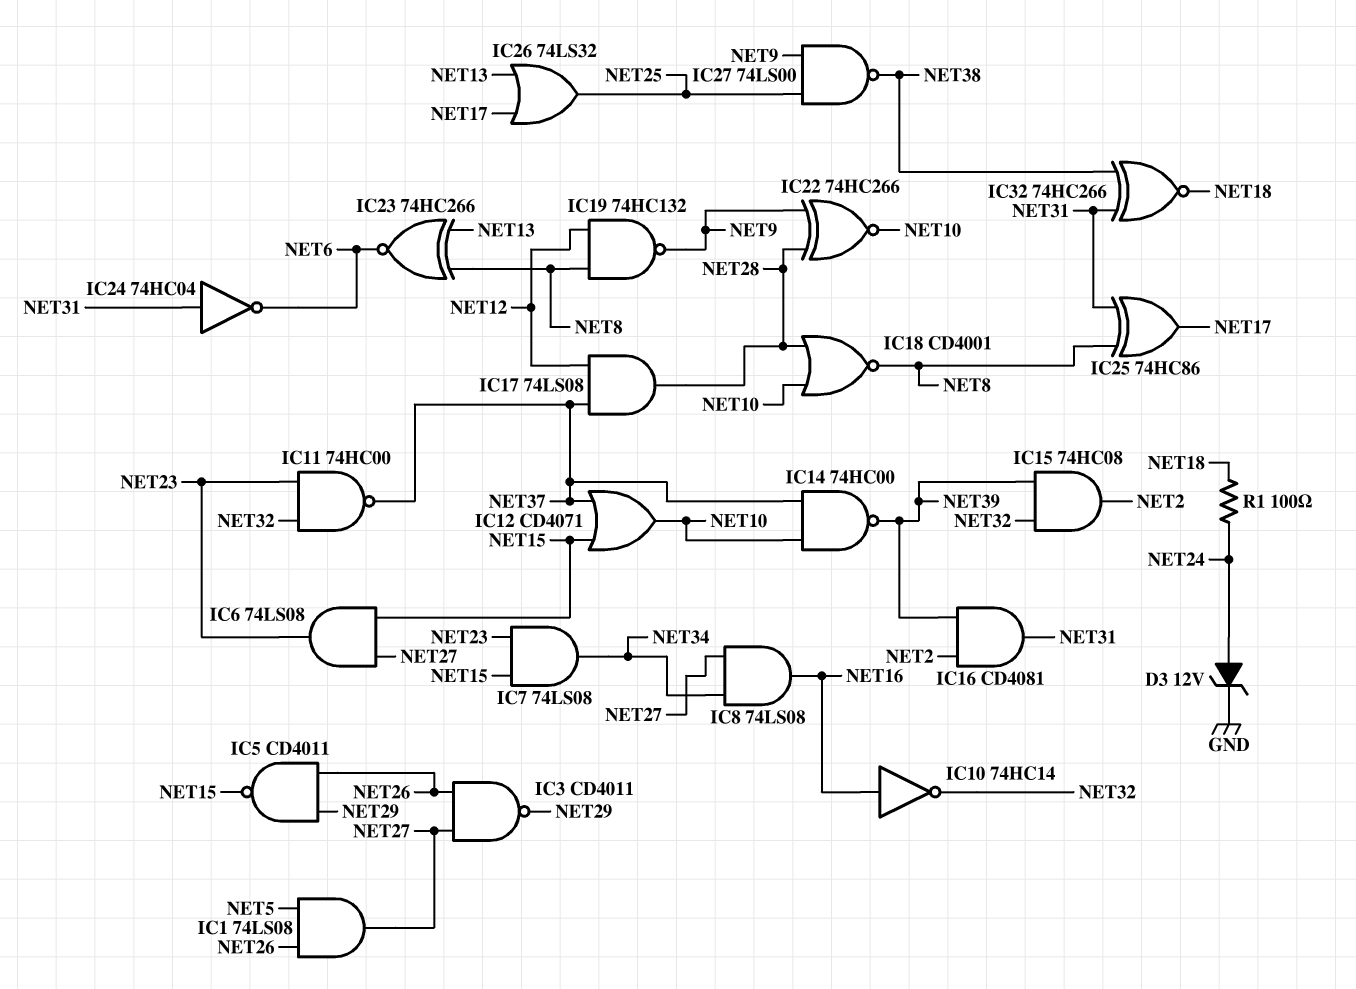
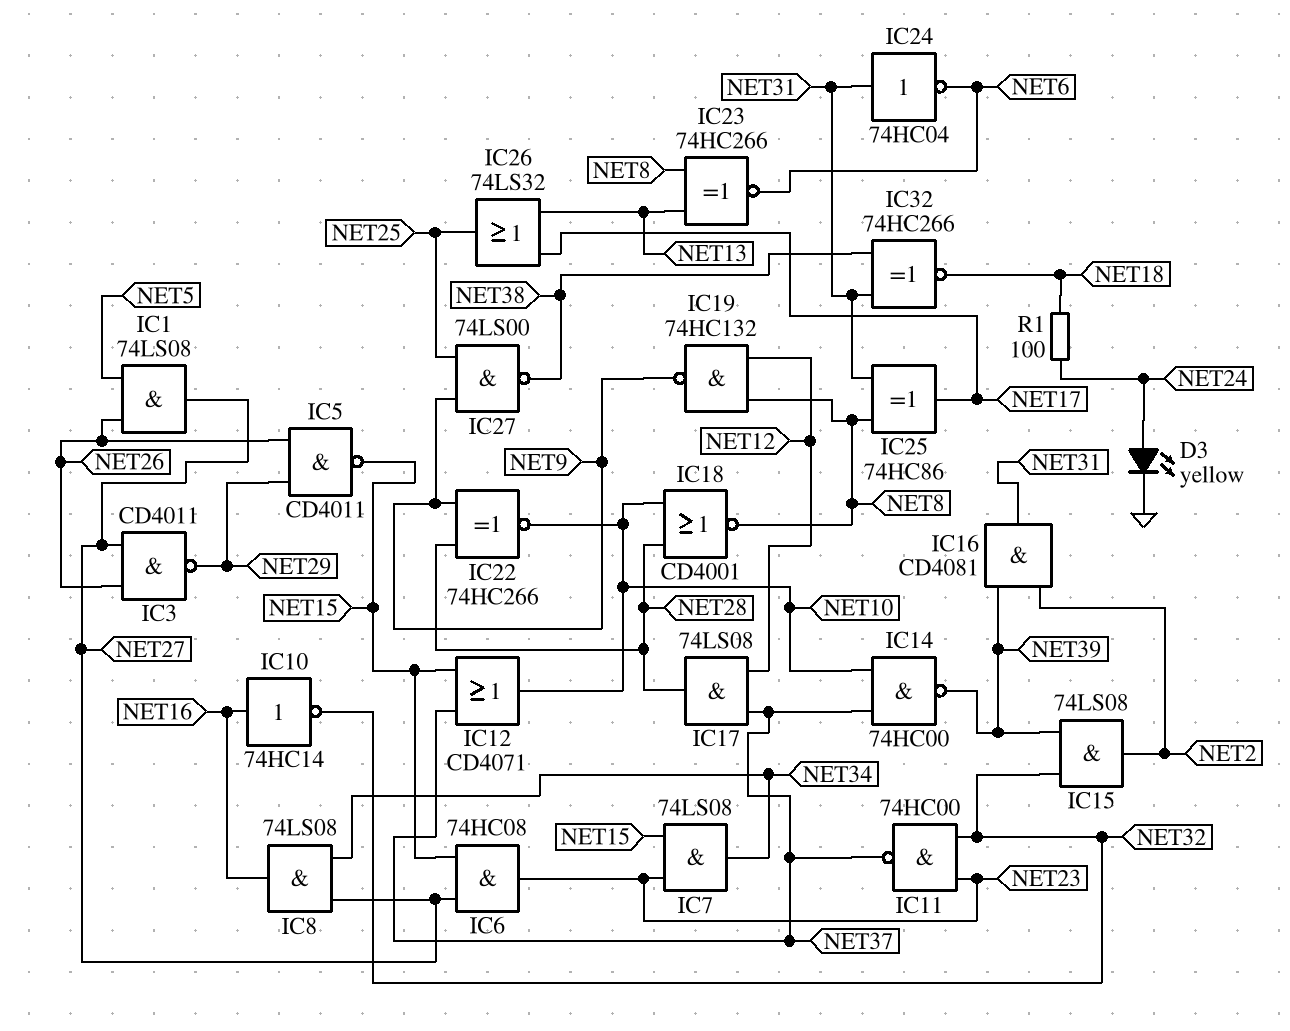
D3: zener 12V (A NET24, K GND) -> LED yellow (A NET24, K GND)
IC6: AND 74LS08 (in NET15, in NET27, out NET23) -> AND 74HC08 (in NET15, in NET27, out NET23)
IC15: AND 74HC08 (in NET32, in NET39, out NET2) -> AND 74LS08 (in NET32, in NET39, out NET2)

